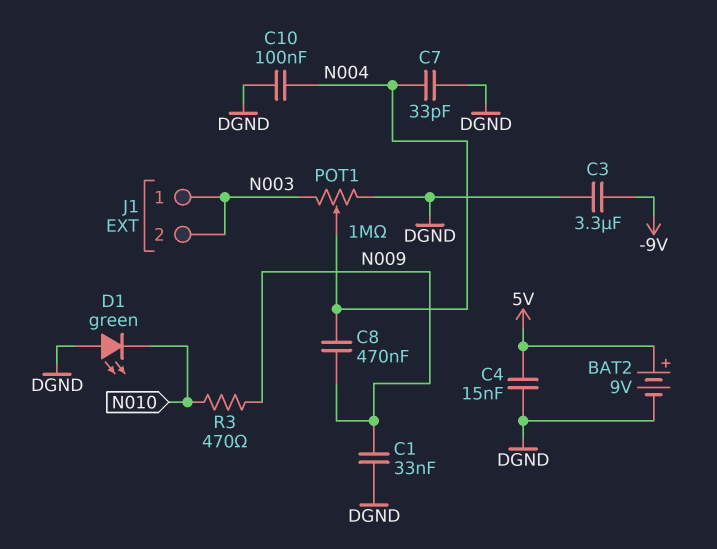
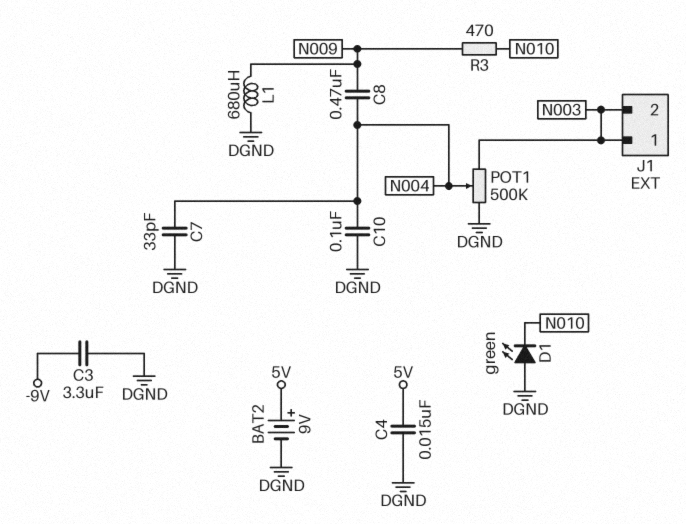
C1: 33nF (DGND, N009) -> none
L1: none -> 680uH (DGND, N009)
POT1: 1M (DGND, N003, wiper N004) -> 500k (DGND, N003, wiper N004)

